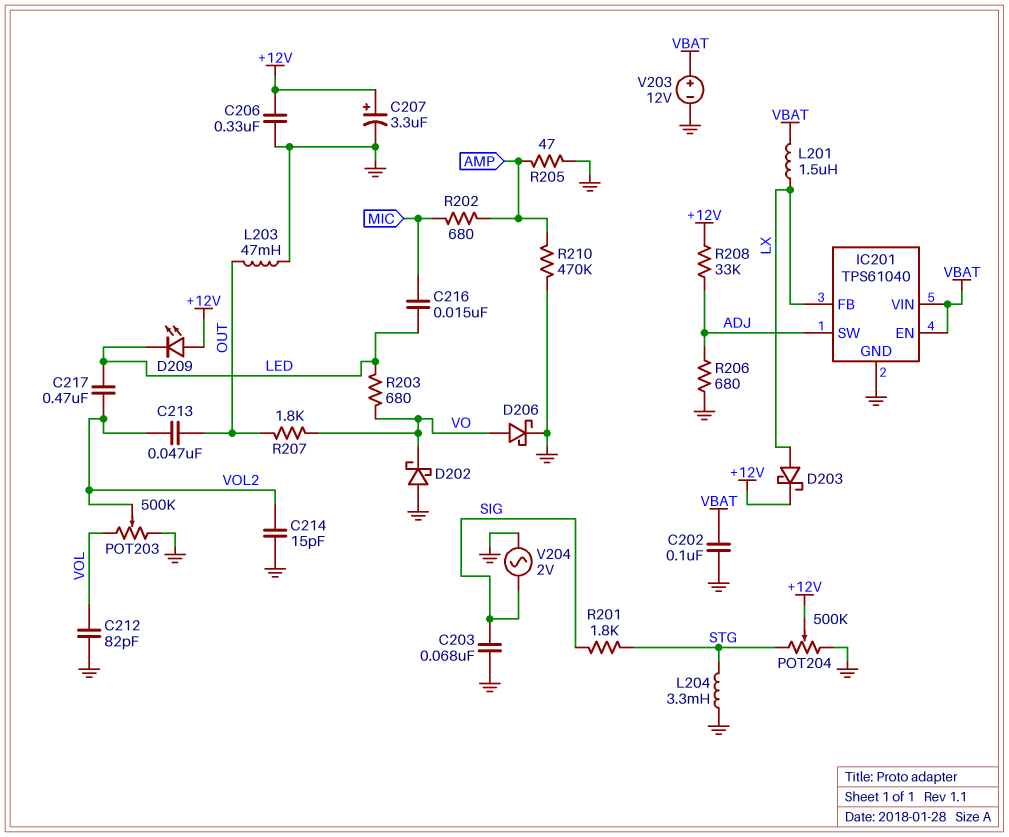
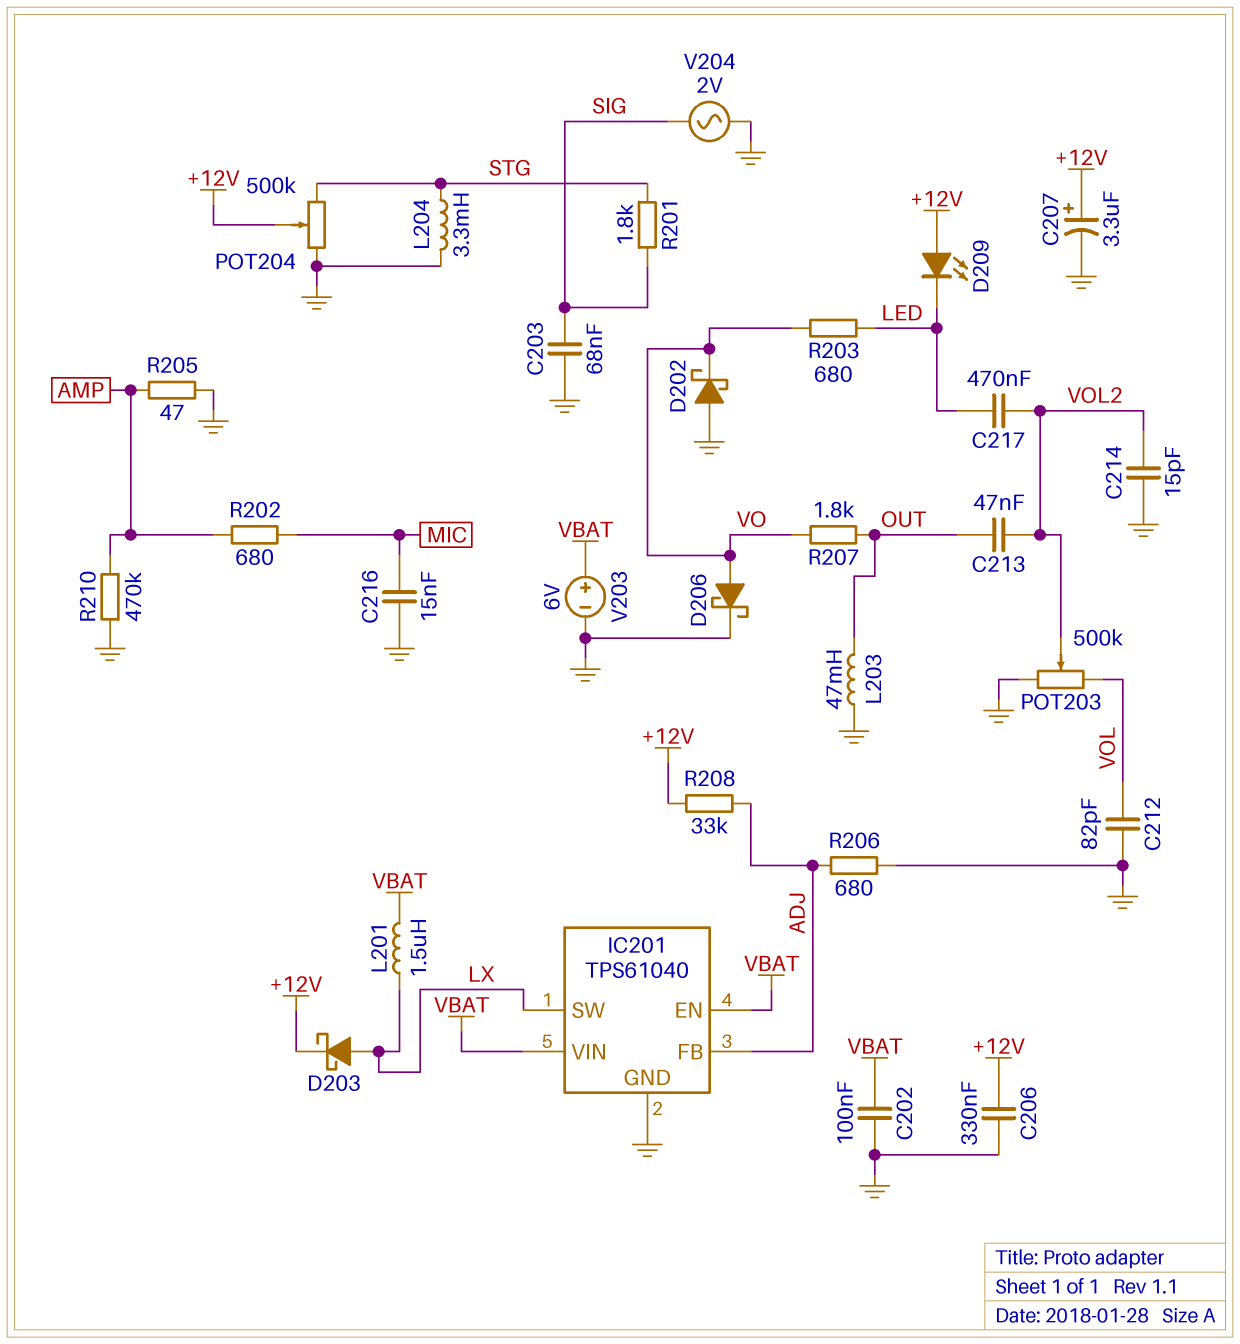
C216: 15nF (LED, MIC) -> 15nF (GND, MIC)
IC201 pin FB: LX -> ADJ
IC201 pin SW: ADJ -> LX
V203: 12V (plus VBAT, minus GND) -> 6V (plus VBAT, minus GND)

